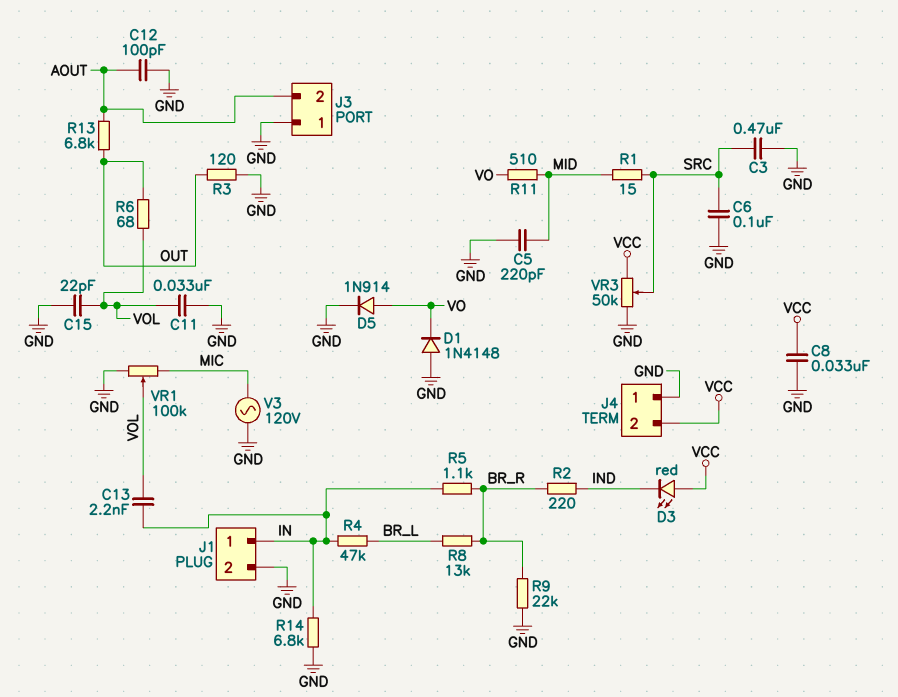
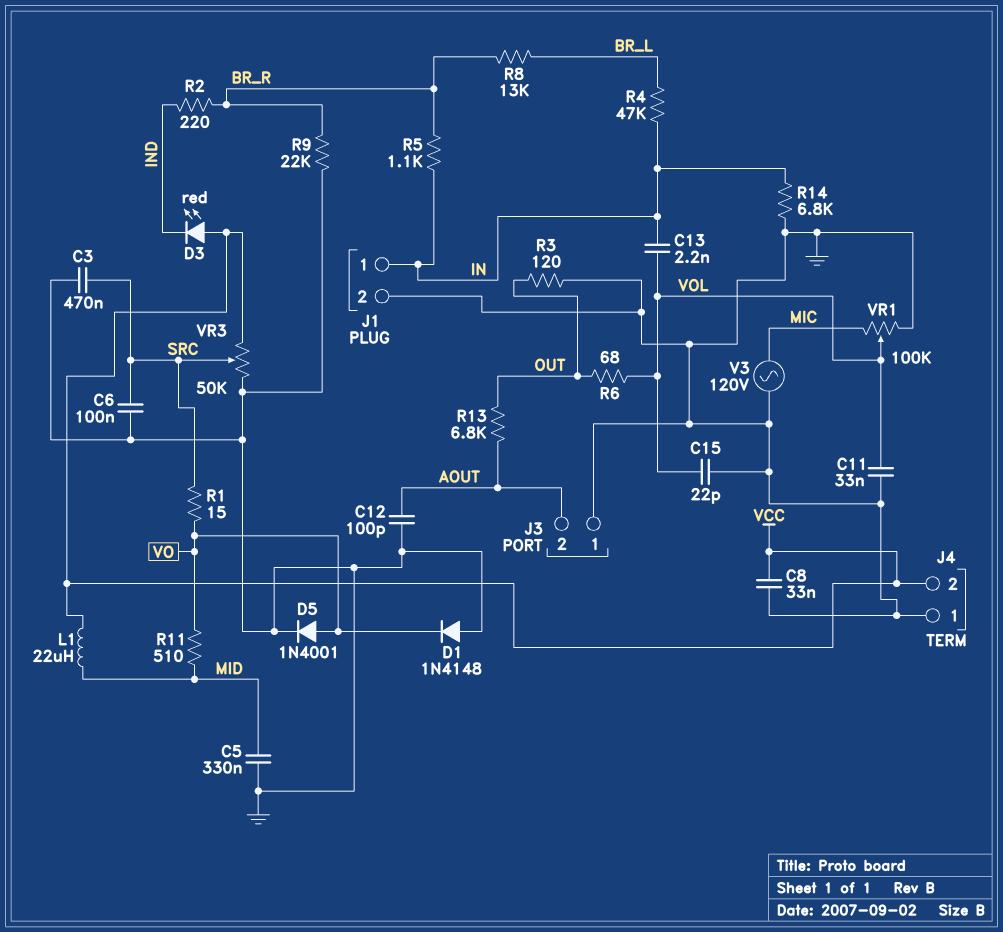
C5: 220pF (GND, MID) -> 330nF (GND, MID)
D5: diode 1N914 (A VO, K GND) -> diode 1N4001 (A VO, K GND)
L1: none -> 22uH (MID, VCC)
R1: 15 (MID, SRC) -> 15 (SRC, VO)

